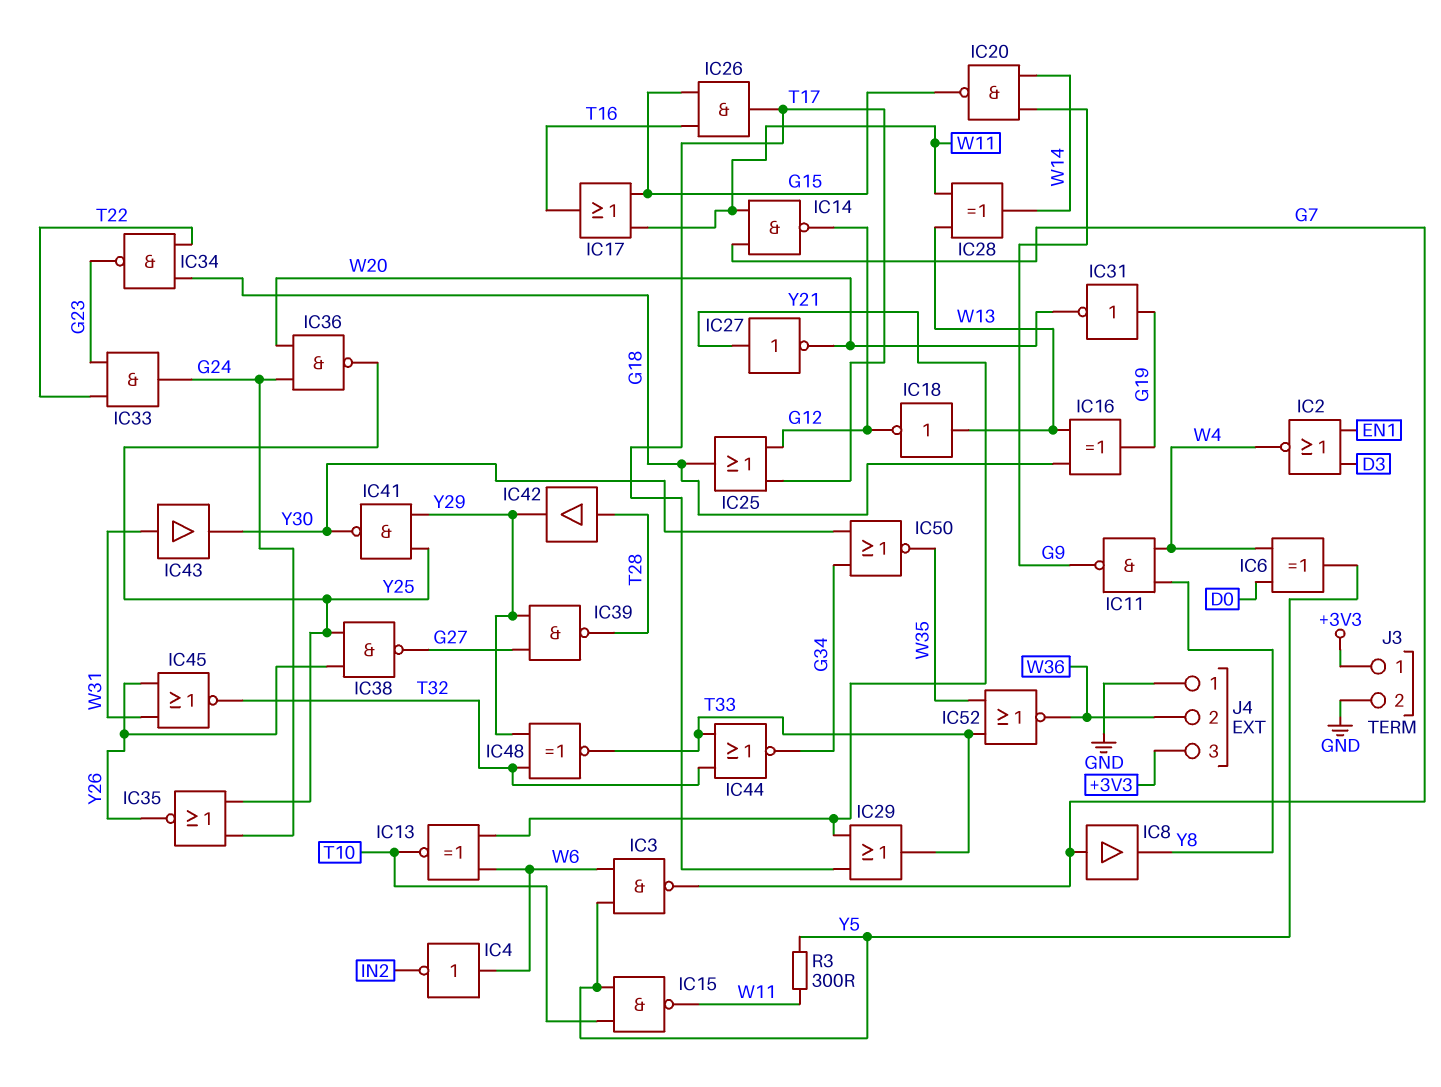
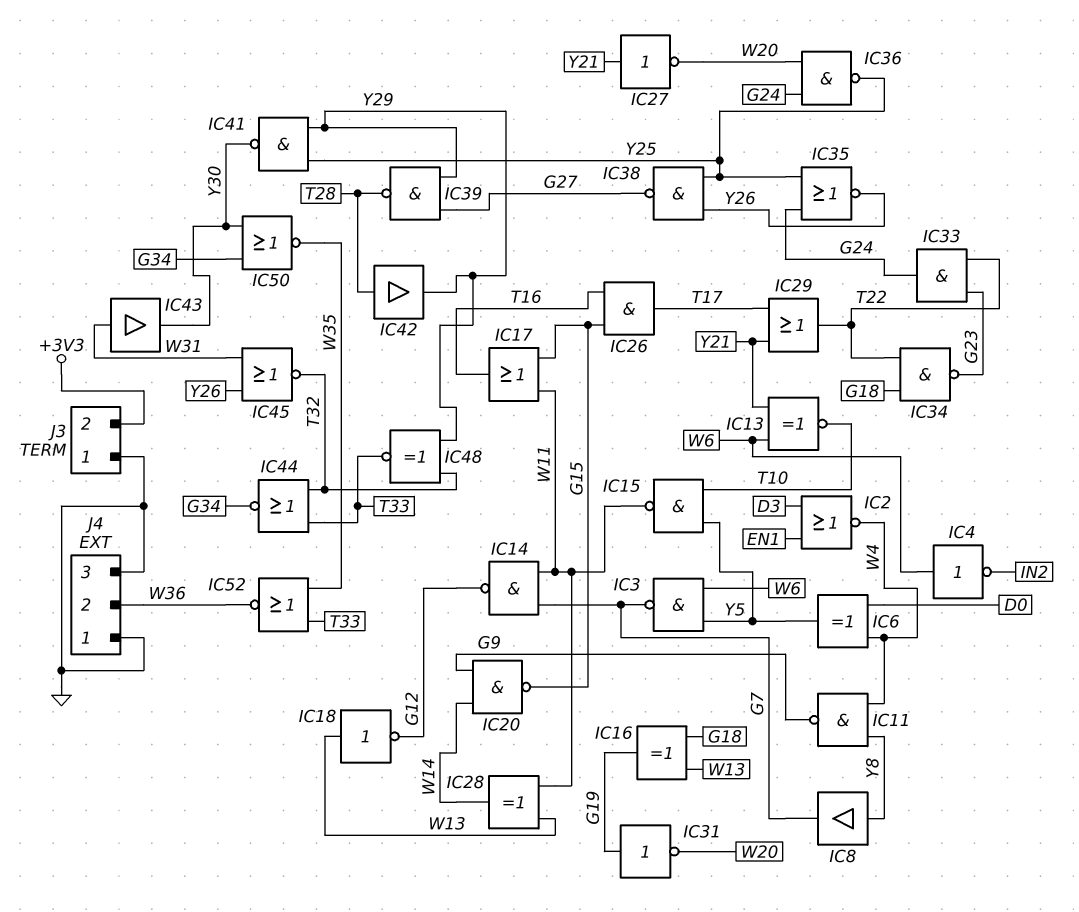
IC8: buffer (in G7, out Y8) -> buffer (in Y8, out G7)
IC25: OR (in G12, in T17, out G18) -> none
IC29: OR (in T17, in Y21, out T33) -> OR (in T17, in Y21, out T22)
J3 pin 1: +3V3 -> GND
J3 pin 2: GND -> +3V3
J4 pin 3: +3V3 -> GND
R3: 300 (W11, Y5) -> none

